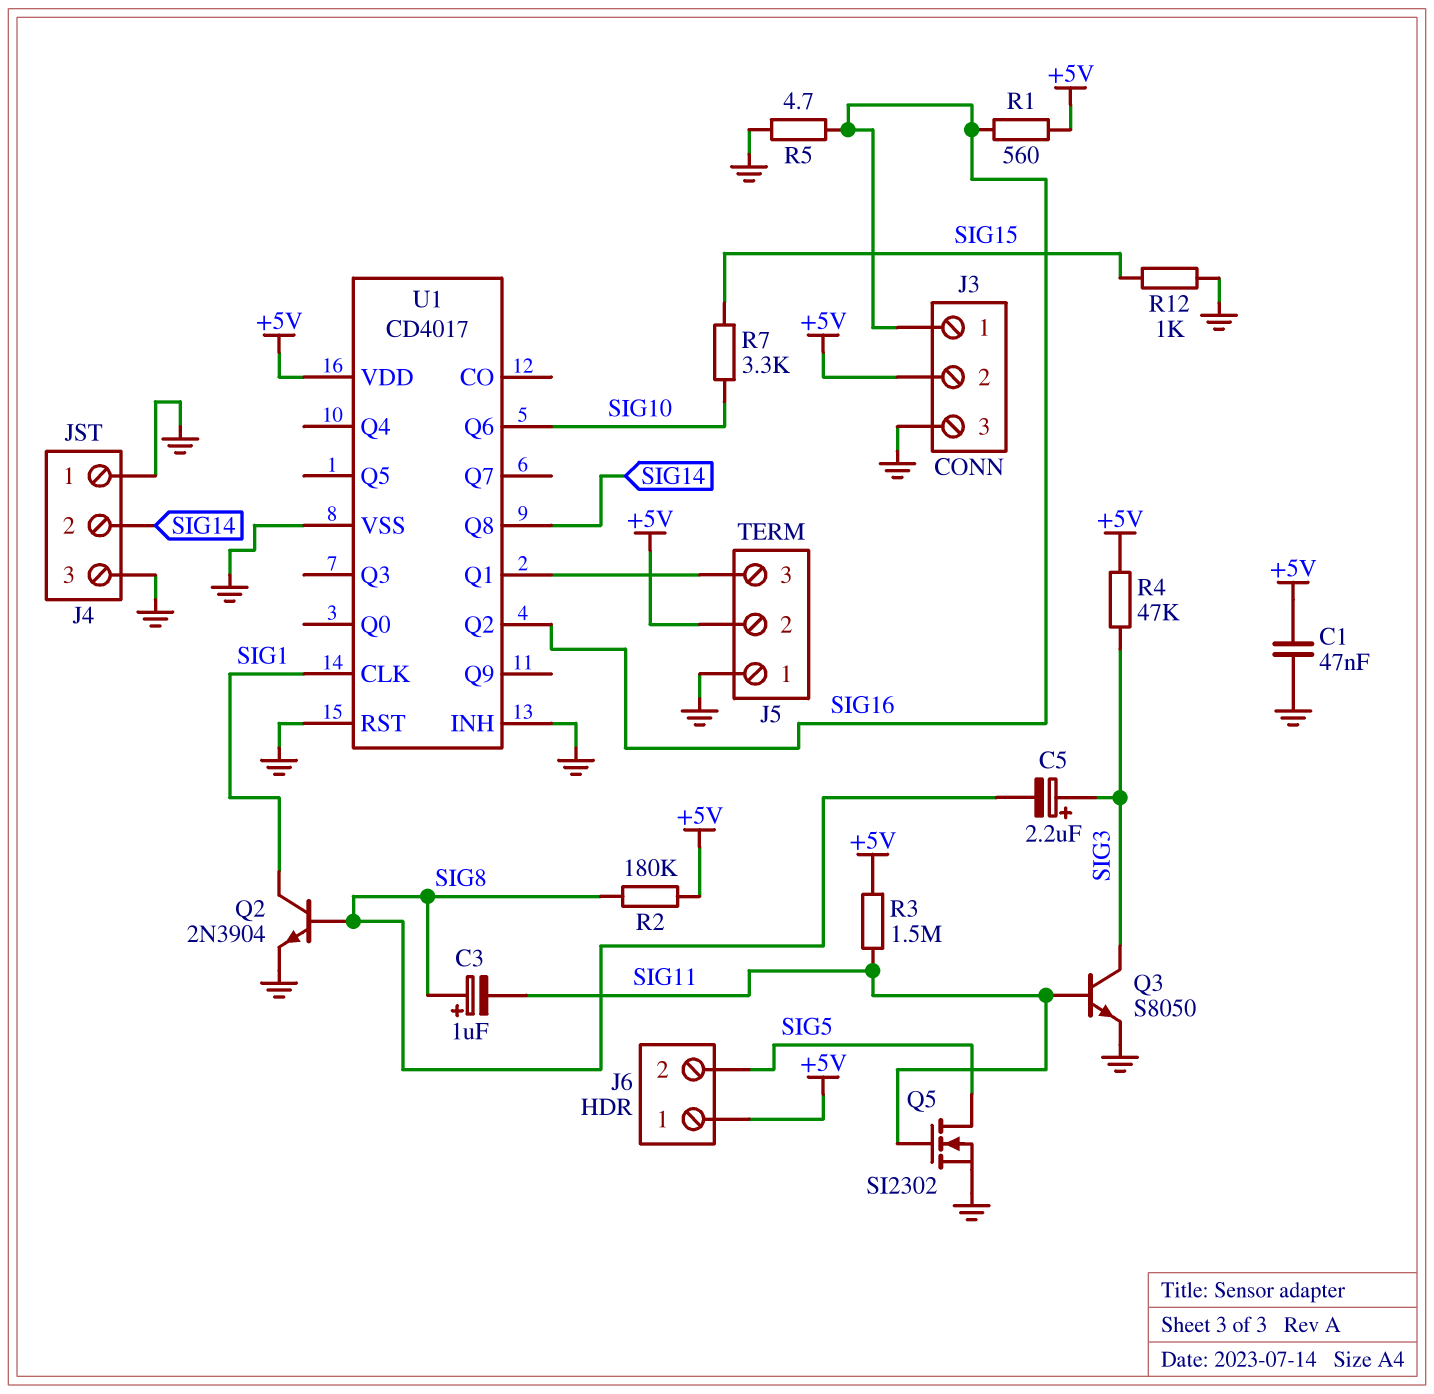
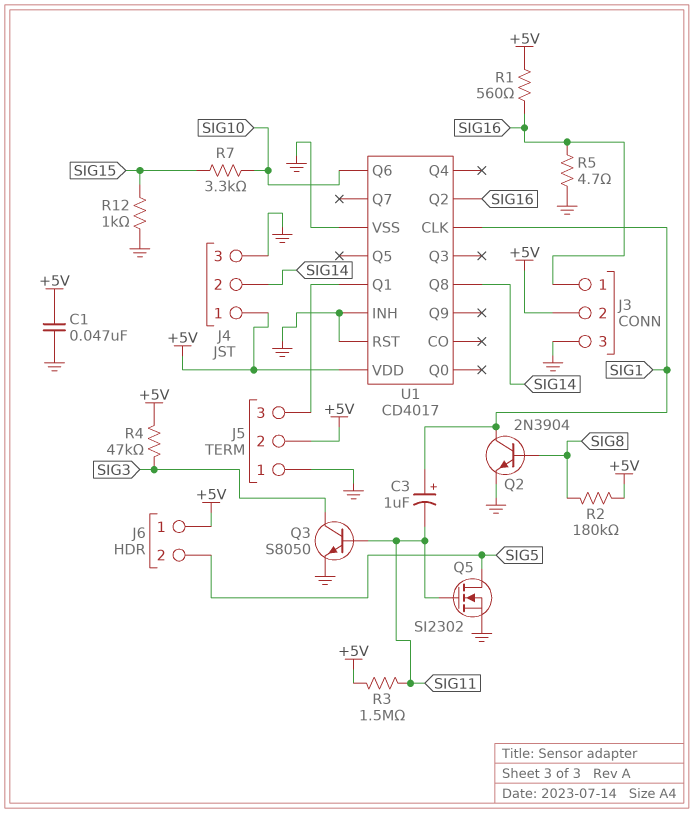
C3: 1uF (plus SIG8, minus SIG11) -> 1uF (plus SIG1, minus SIG11)
C5: 2.2uF (plus SIG3, minus SIG8) -> none
J4 pin 1: GND -> +5V

